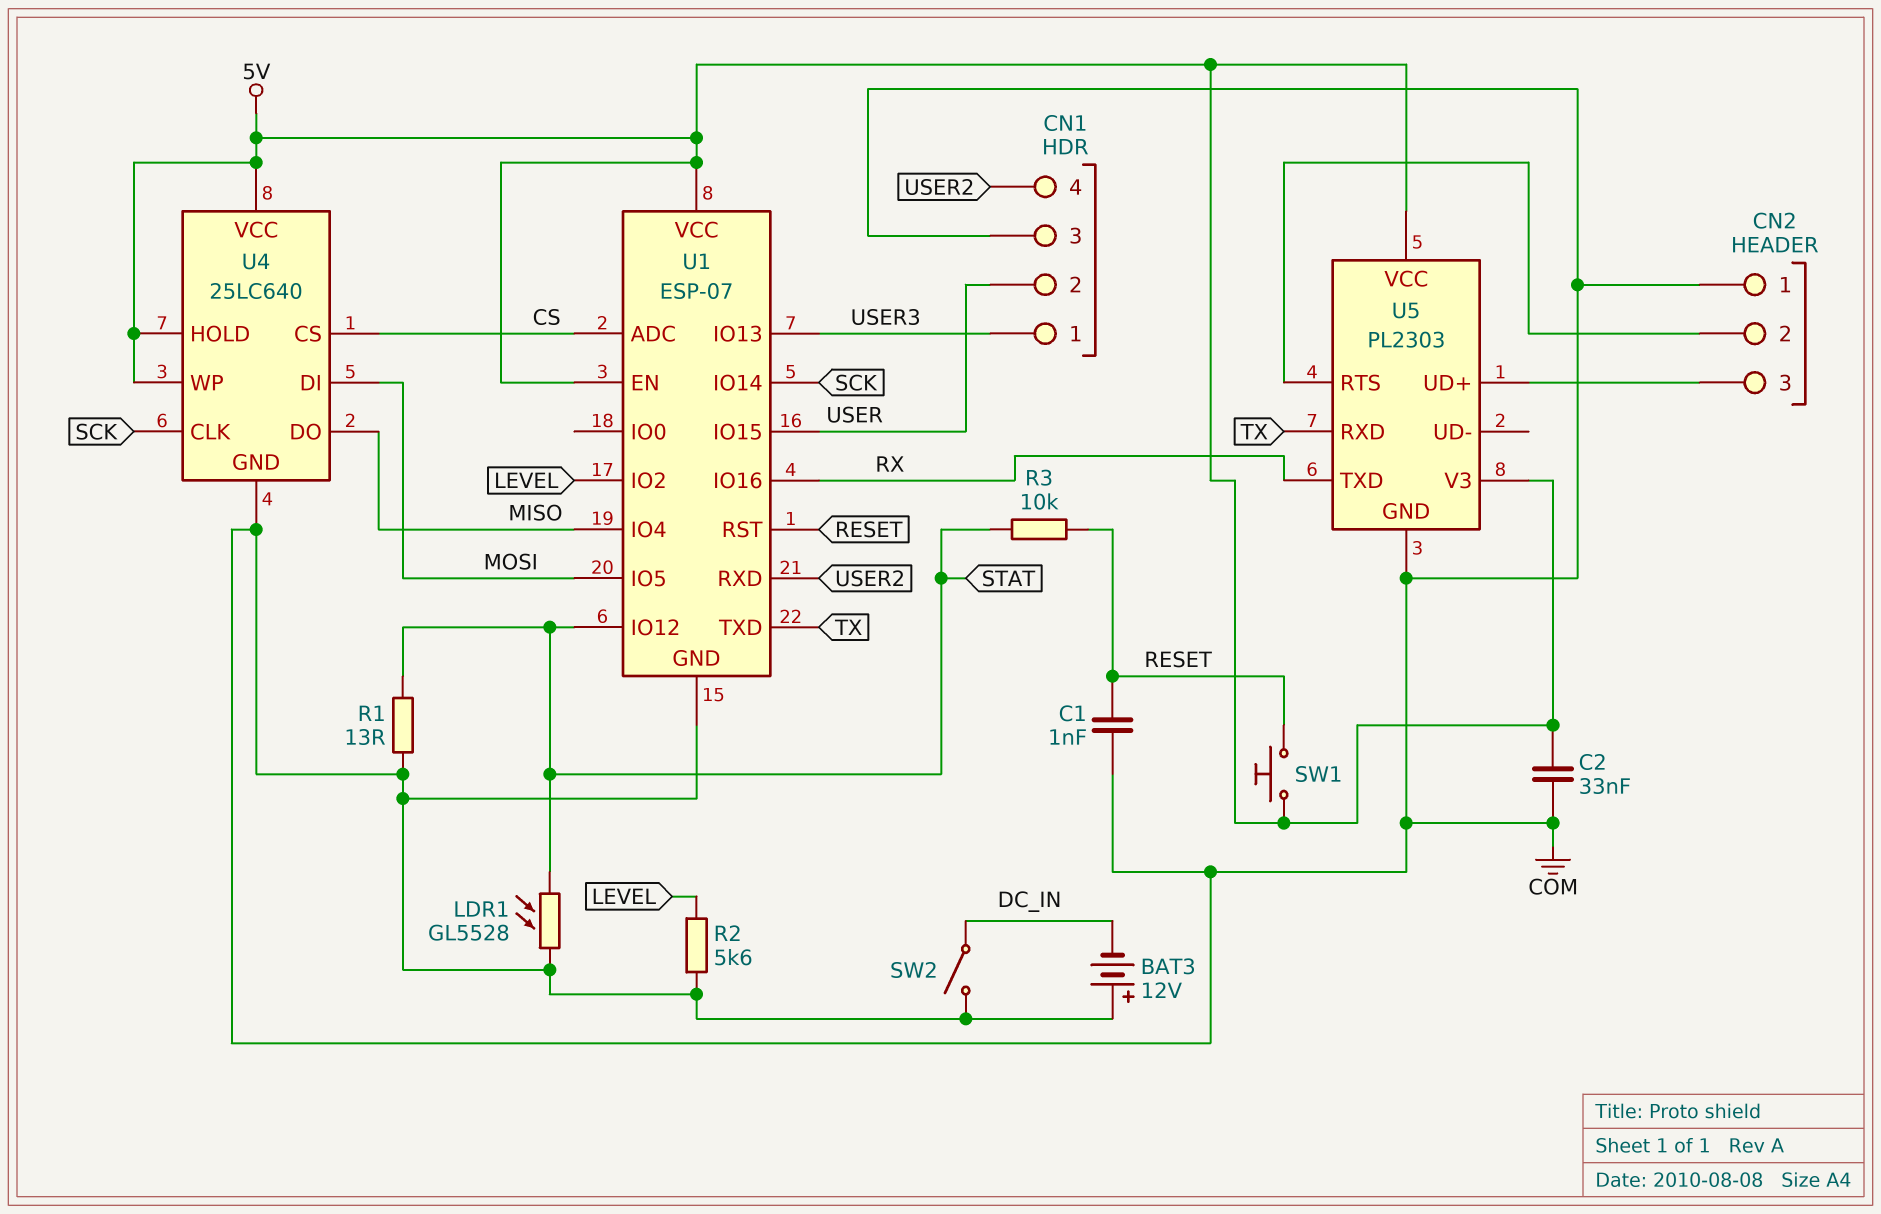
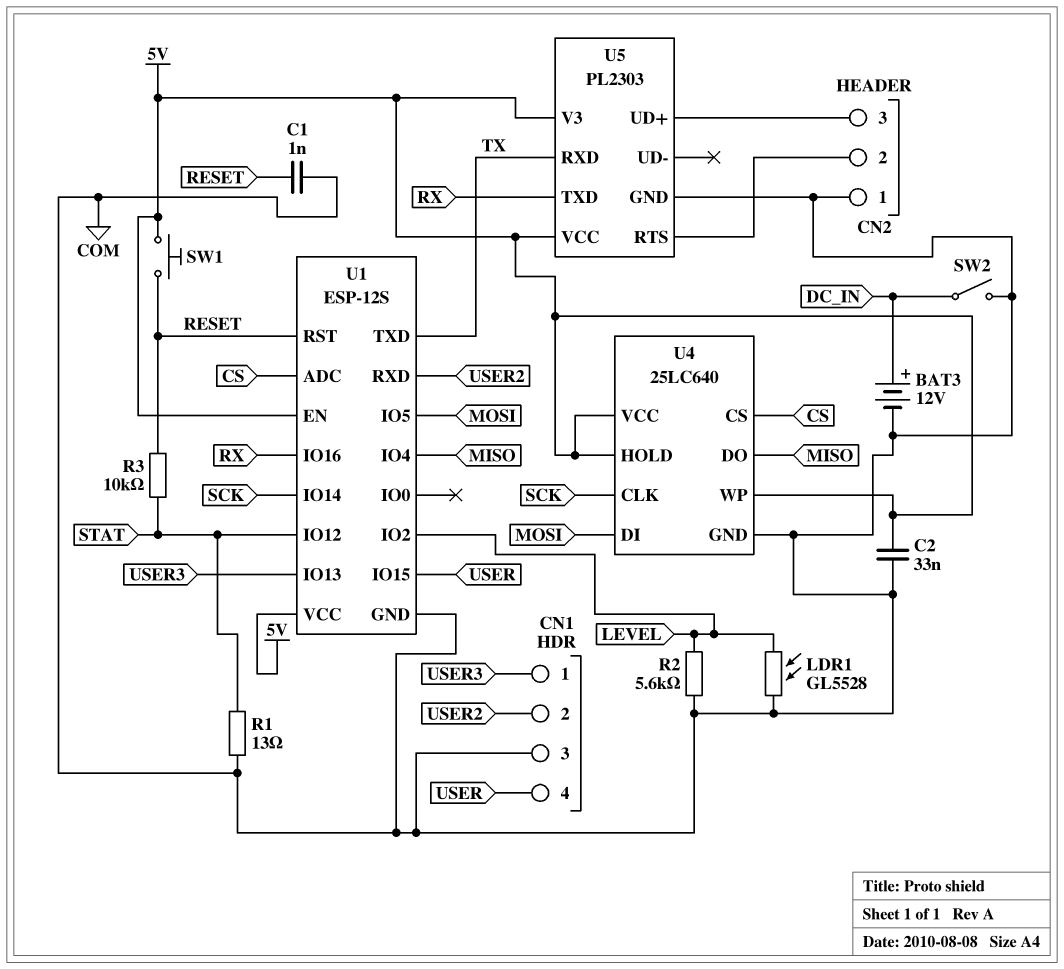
BAT3: 12V (plus COM, minus DC_IN) -> 12V (plus DC_IN, minus COM)
CN1 pin 2: USER -> USER2
CN1 pin 4: USER2 -> USER
LDR1: GL5528 (COM, STAT) -> GL5528 (COM, LEVEL)
U1: ESP-07 -> ESP-12S

